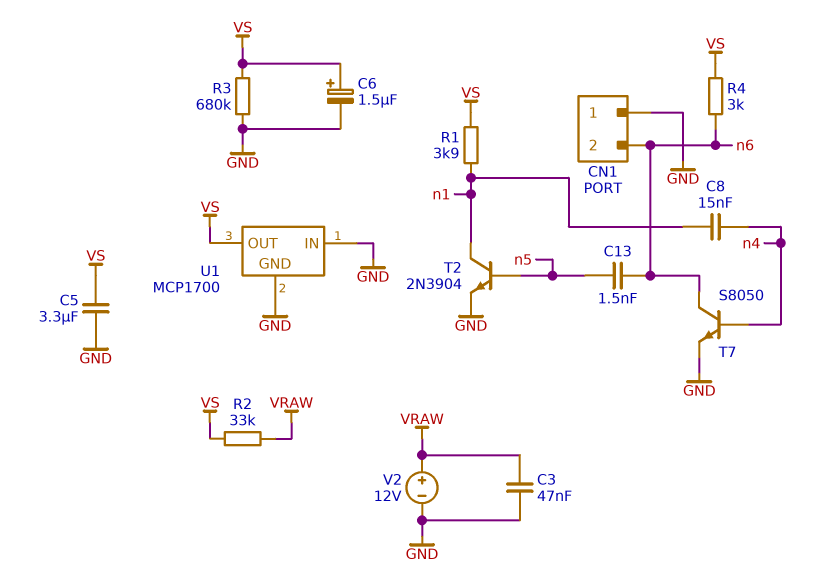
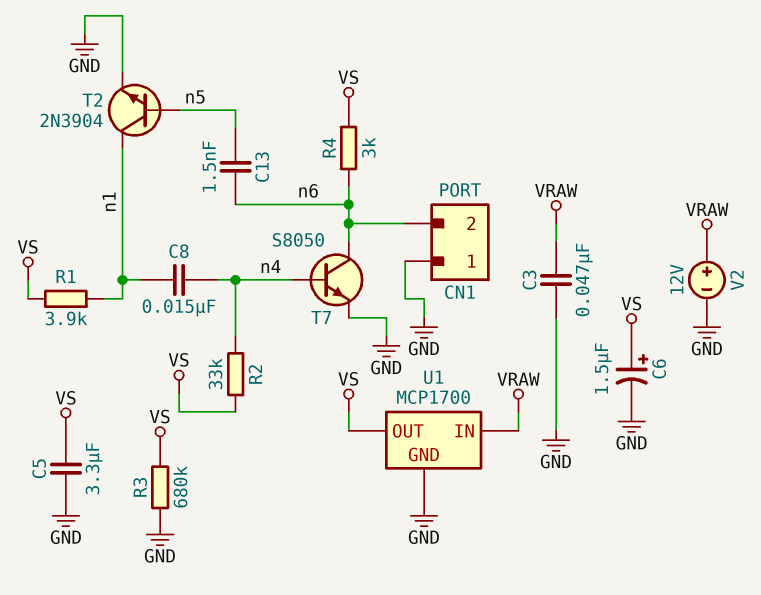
R2: 33k (VRAW, VS) -> 33k (VS, n4)
U1 pin IN: GND -> VRAW

